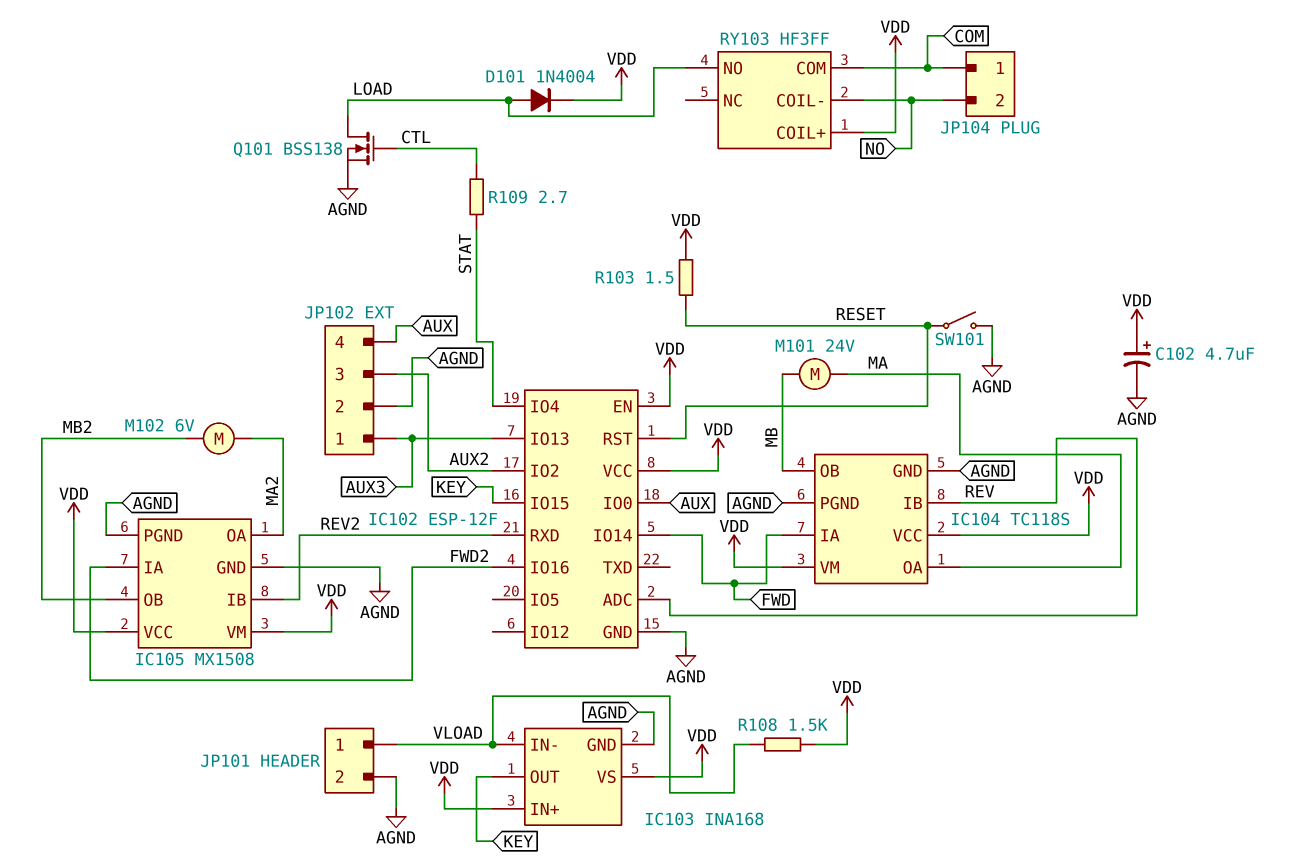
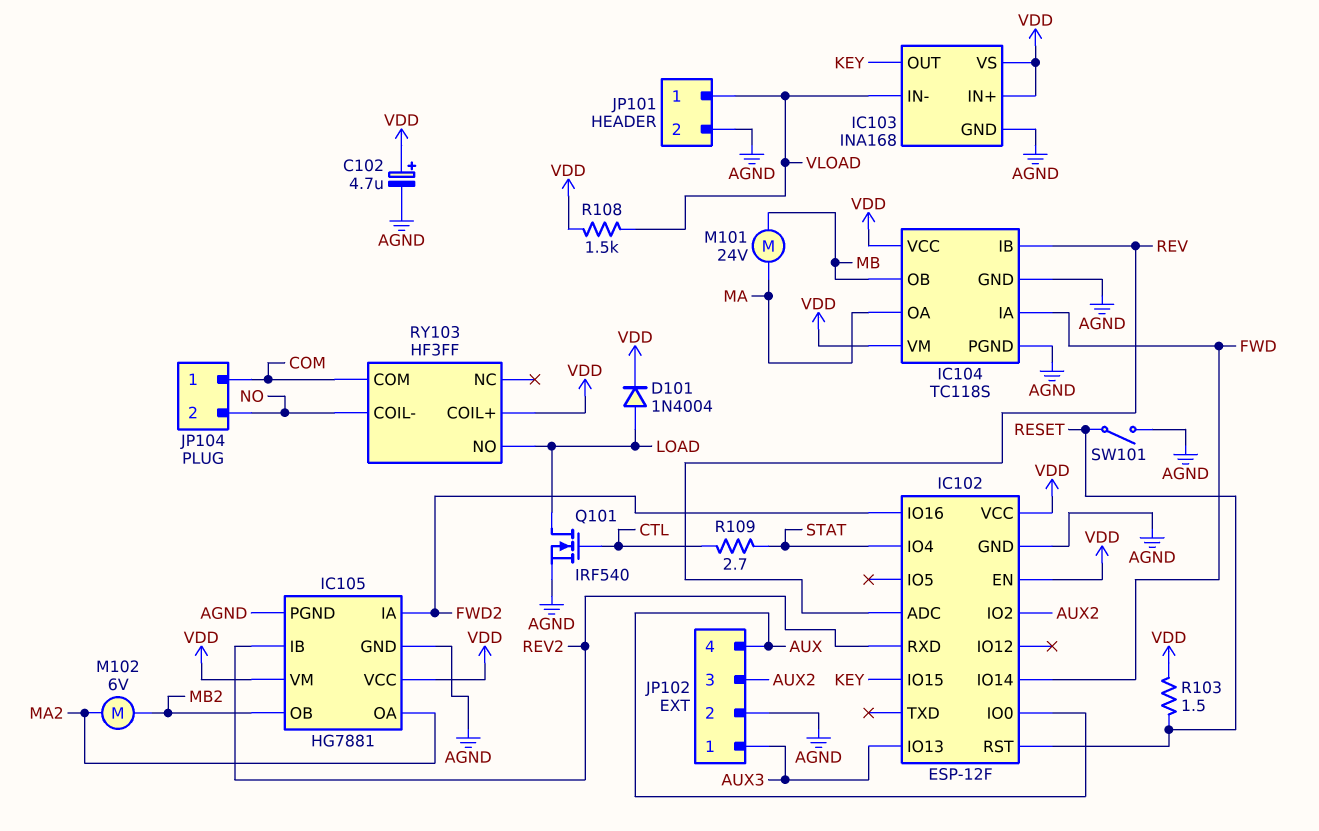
IC105: MX1508 -> HG7881
Q101: NMOS BSS138 (G CTL, D LOAD, S AGND) -> NMOS IRF540 (G CTL, D LOAD, S AGND)

